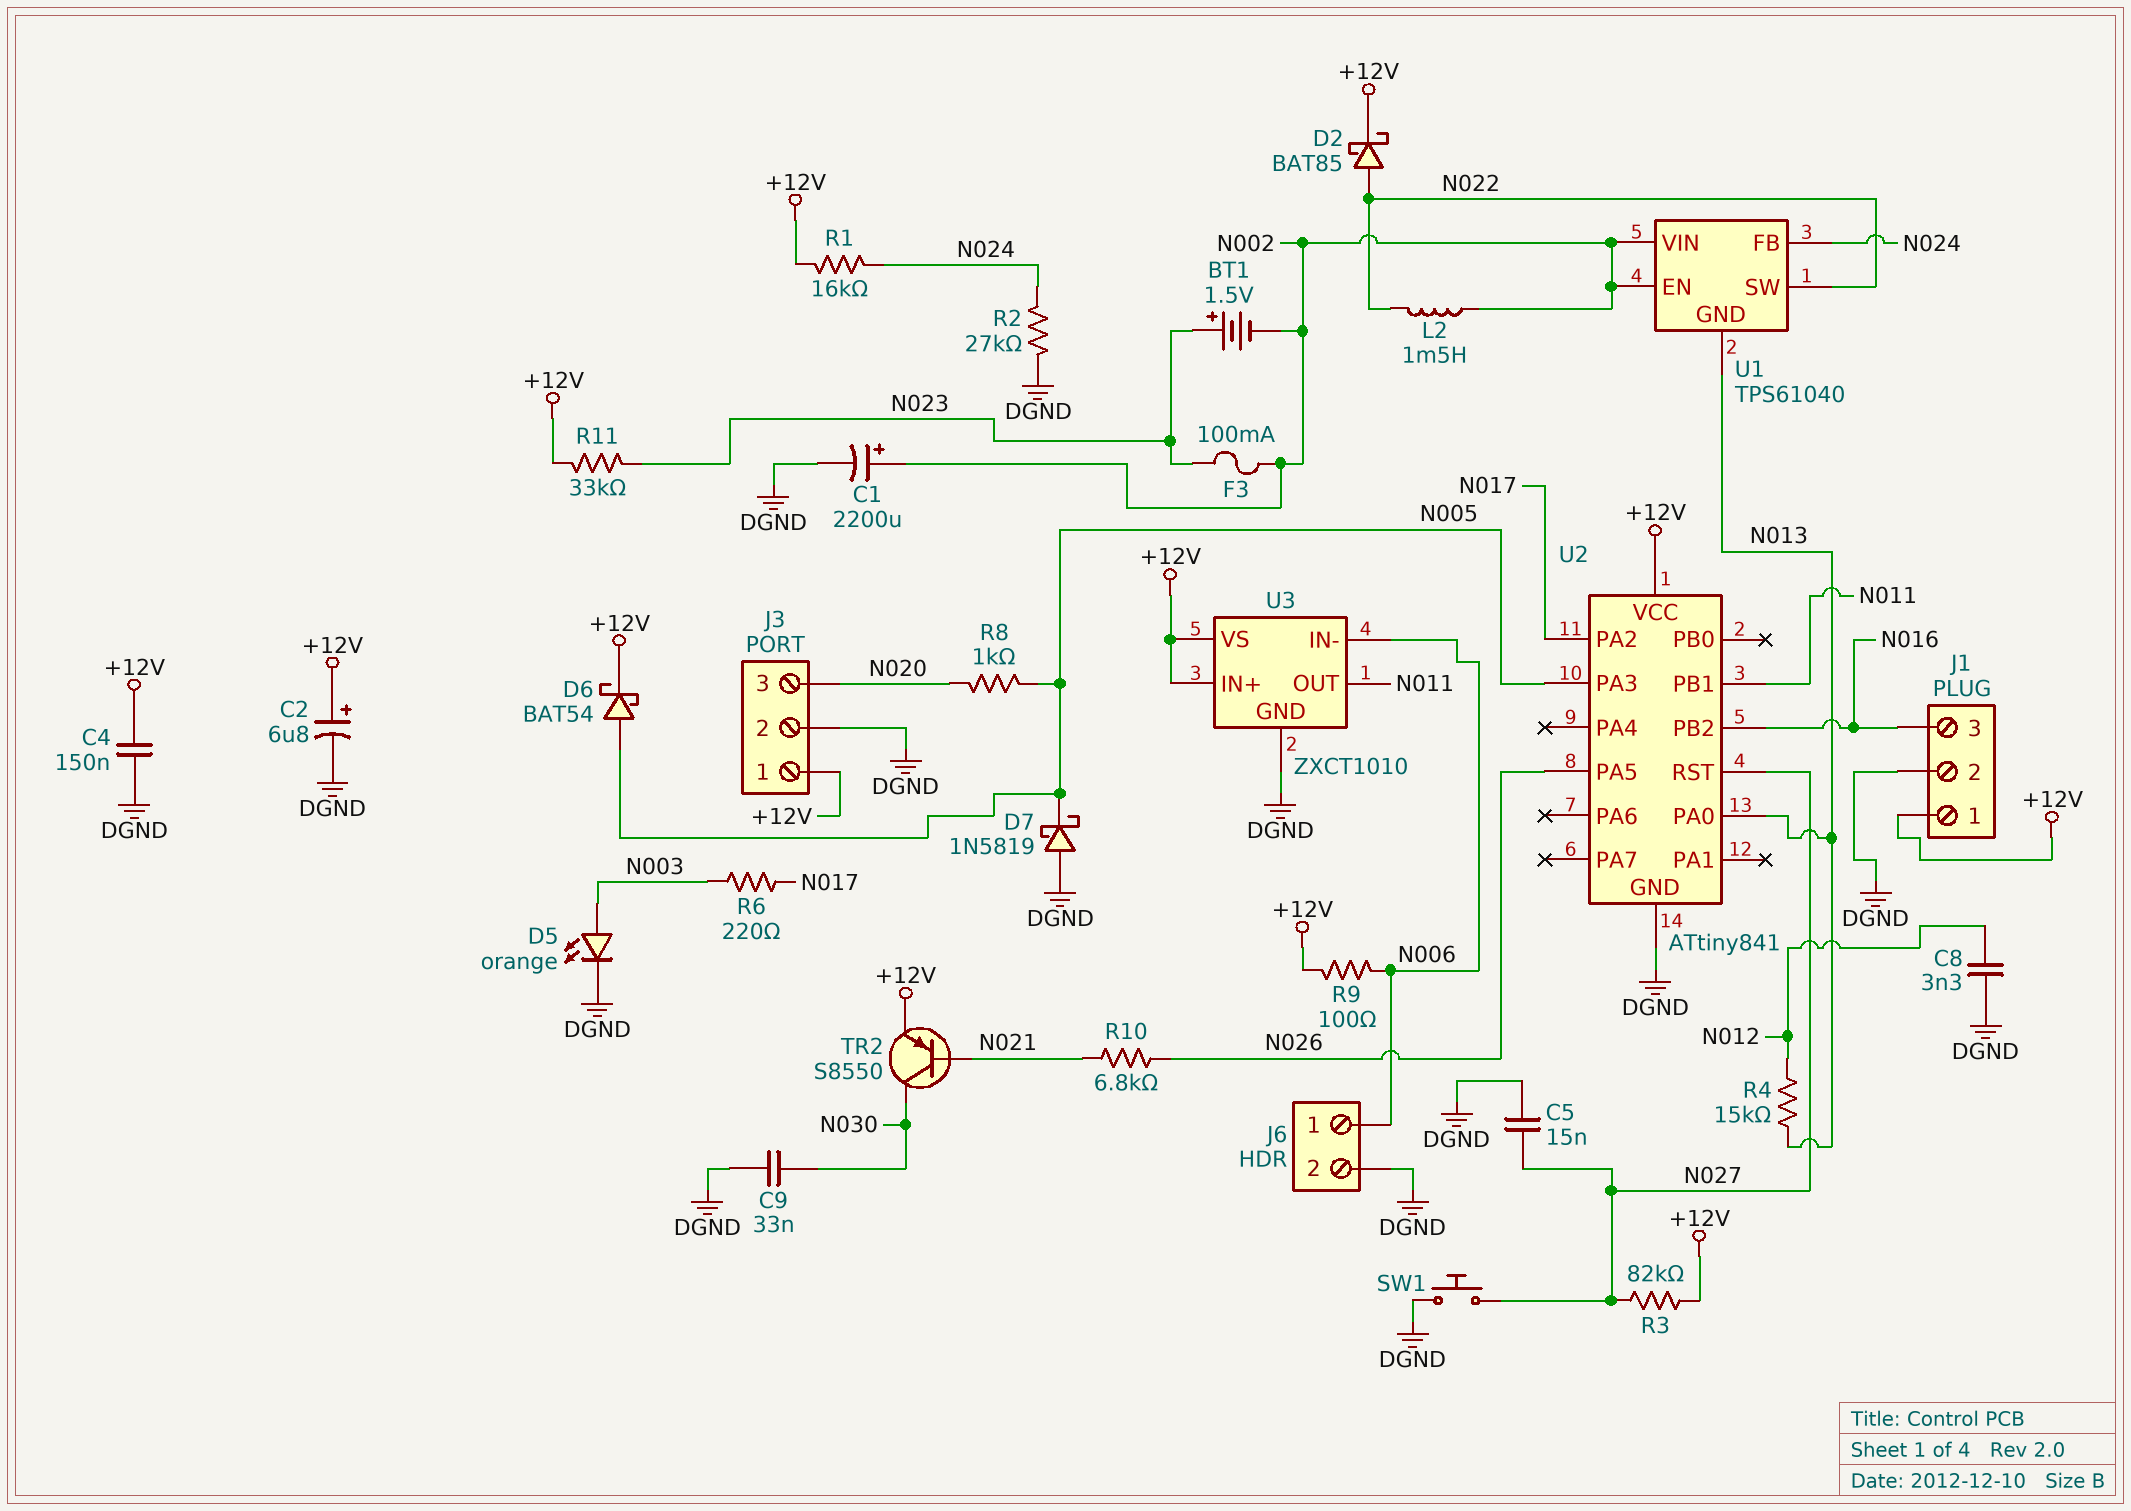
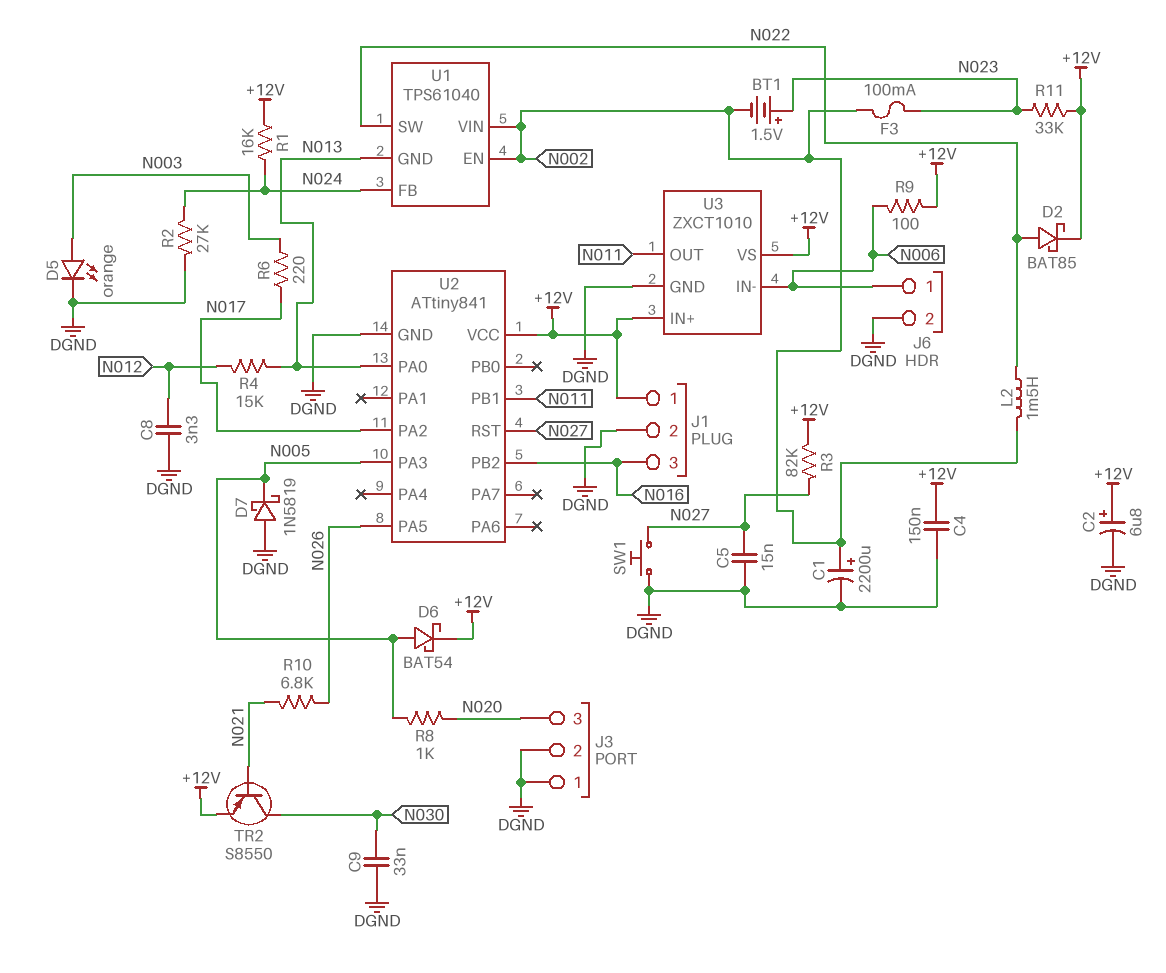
J3 pin 1: +12V -> DGND

